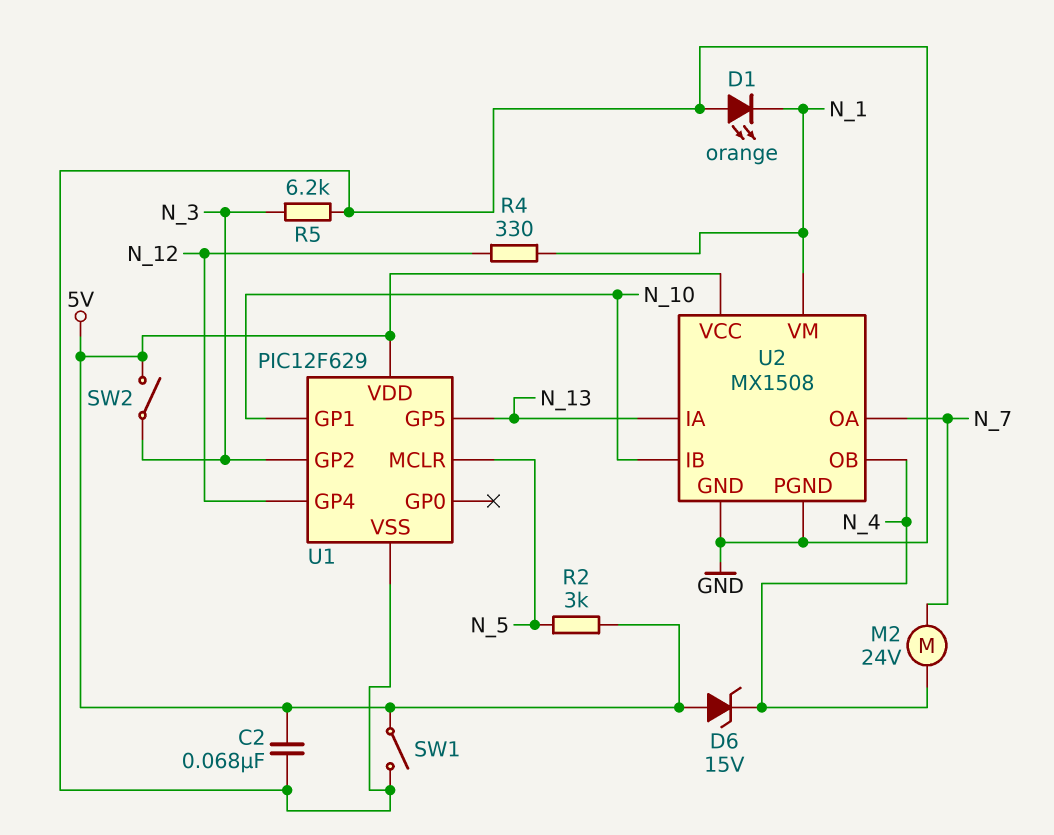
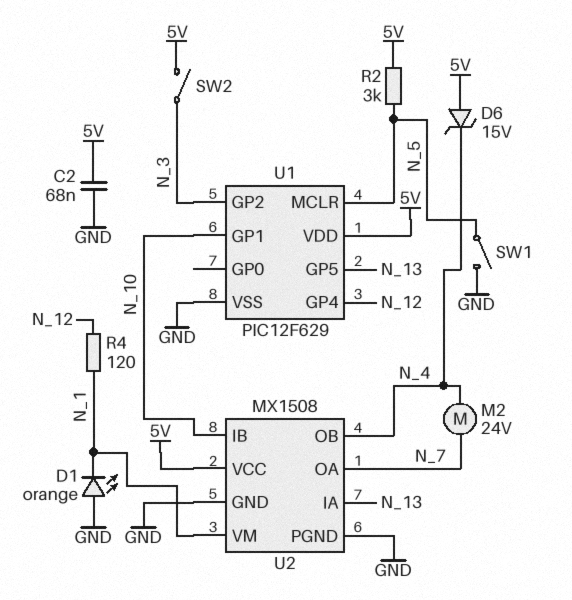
R4: 330 (N_1, N_12) -> 120 (N_1, N_12)
R5: 6.2k (GND, N_3) -> none
SW1: switch (5V, GND) -> switch (GND, N_5)

